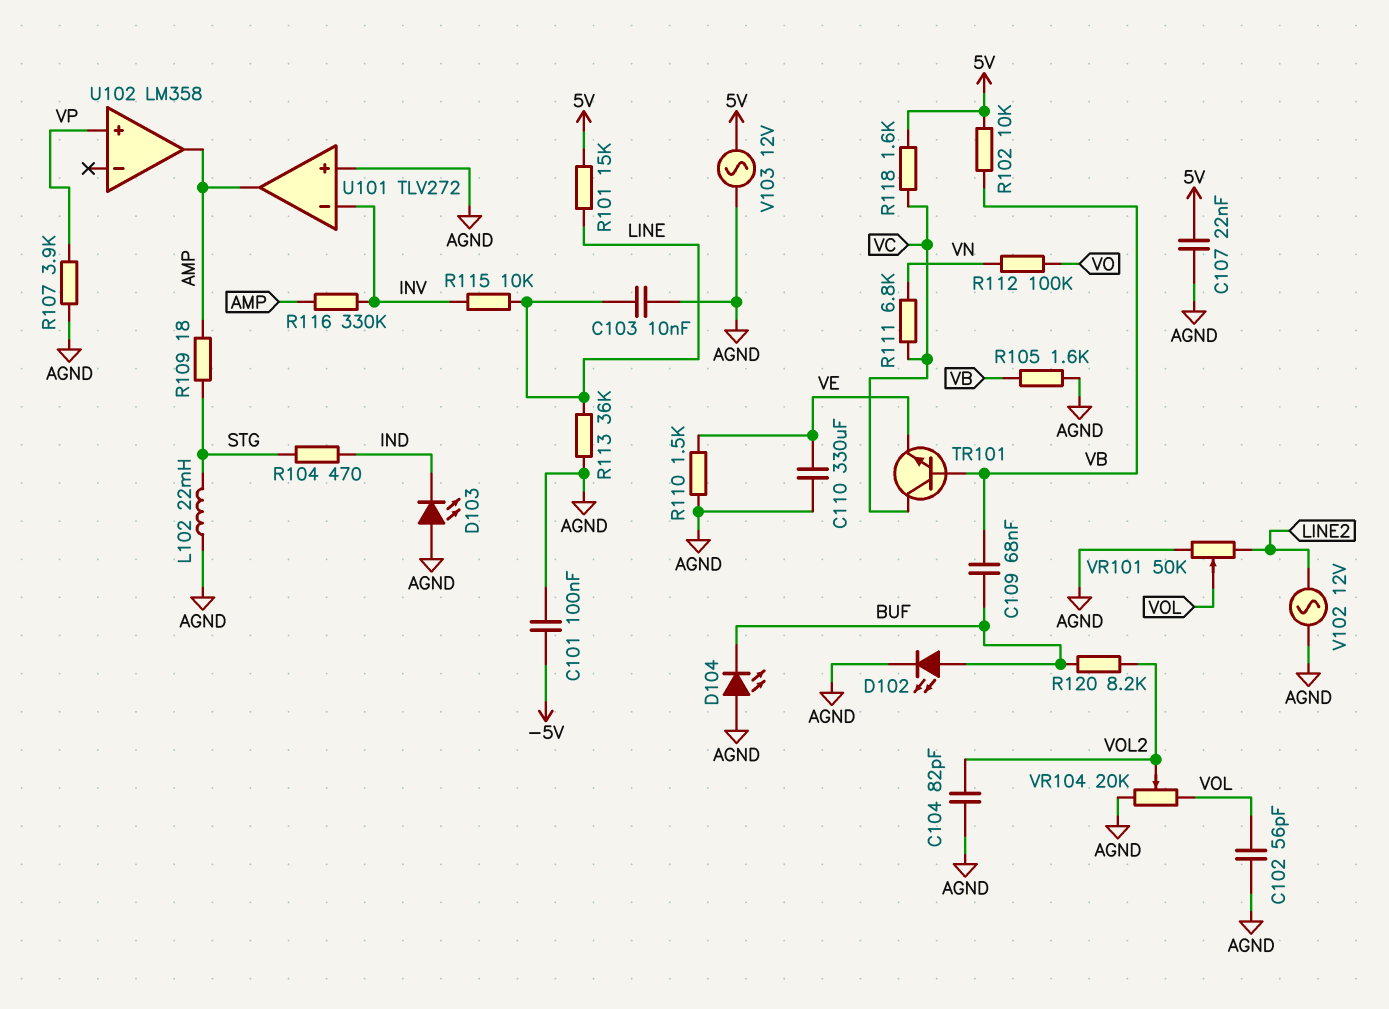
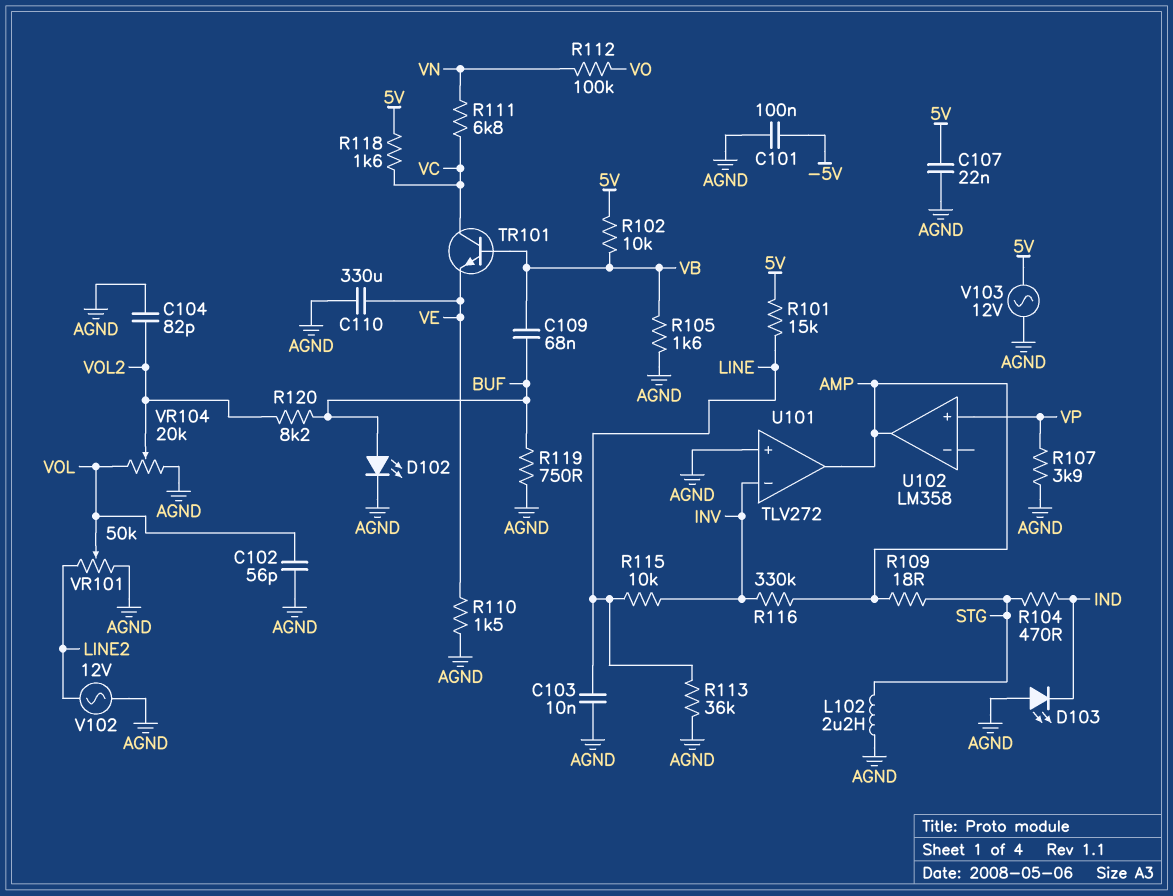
D104: LED (A AGND, K BUF) -> none
L102: 22mH (AGND, STG) -> 2.2uH (AGND, STG)
R119: none -> 750 (AGND, BUF)

